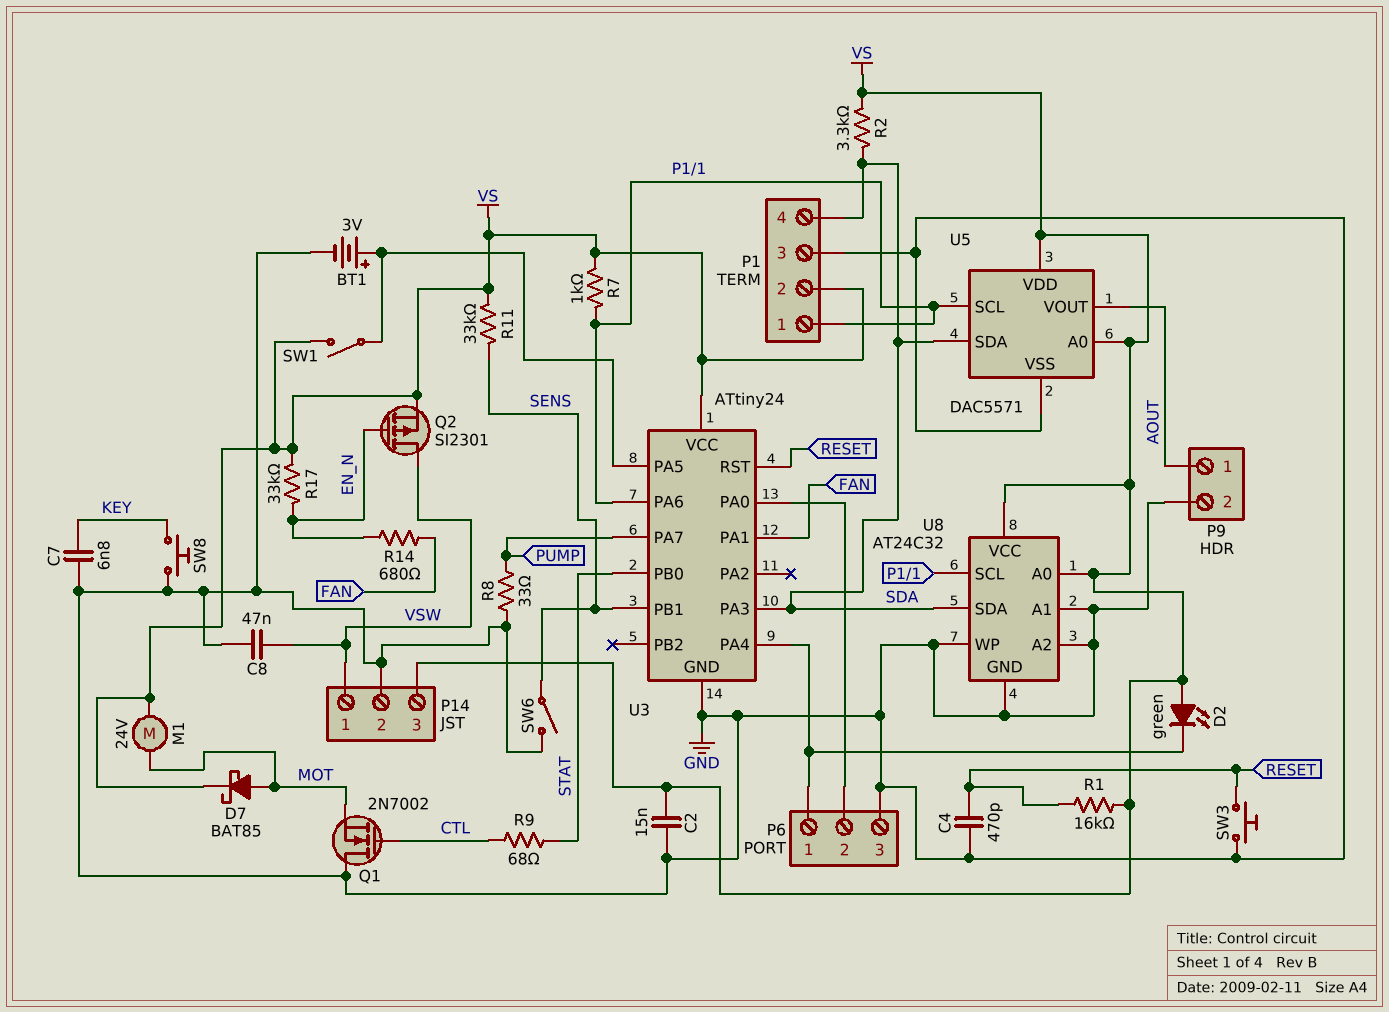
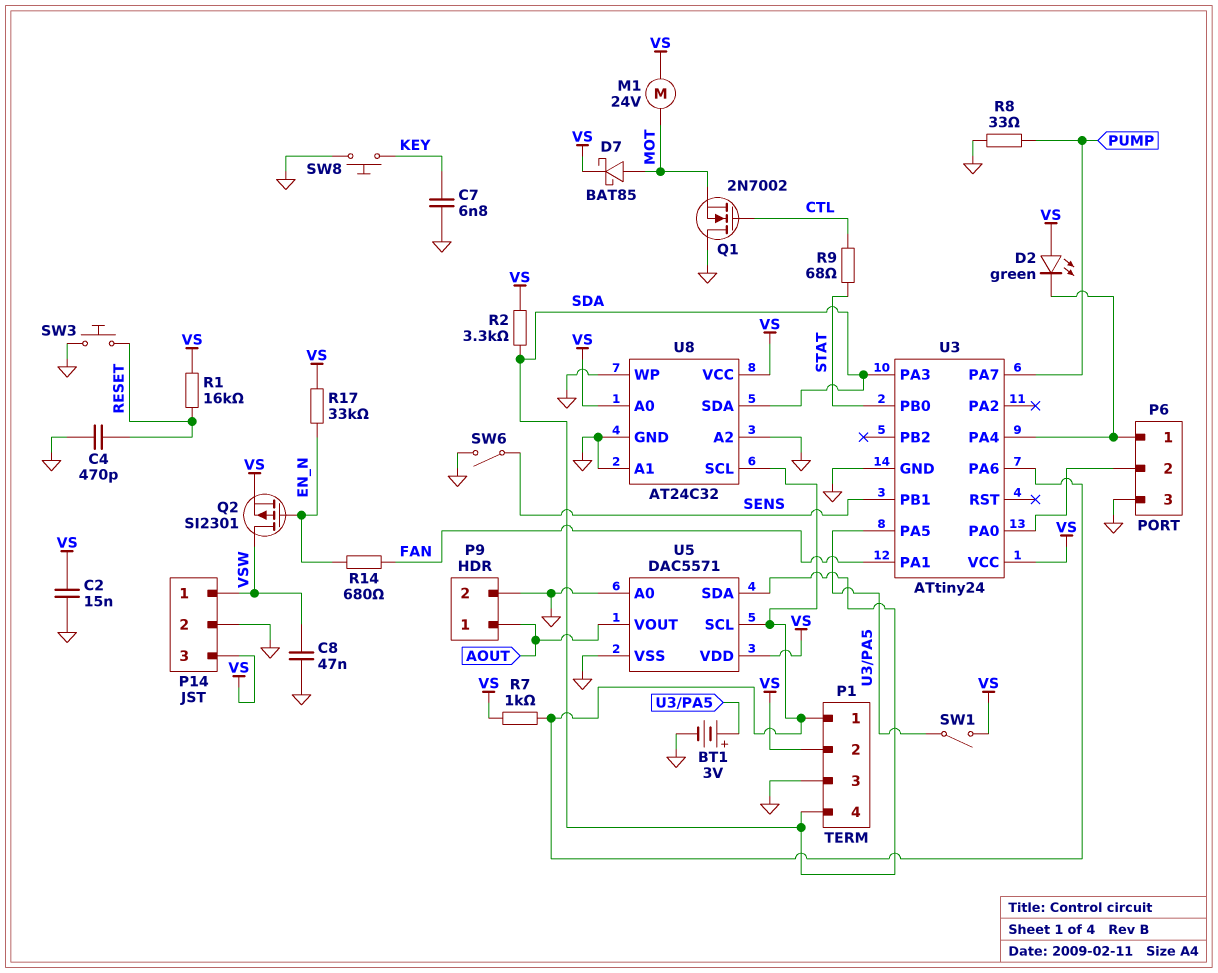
R11: 33k (SENS, VS) -> none
U3 pin RST: RESET -> none
U5 pin A0: VS -> GND

